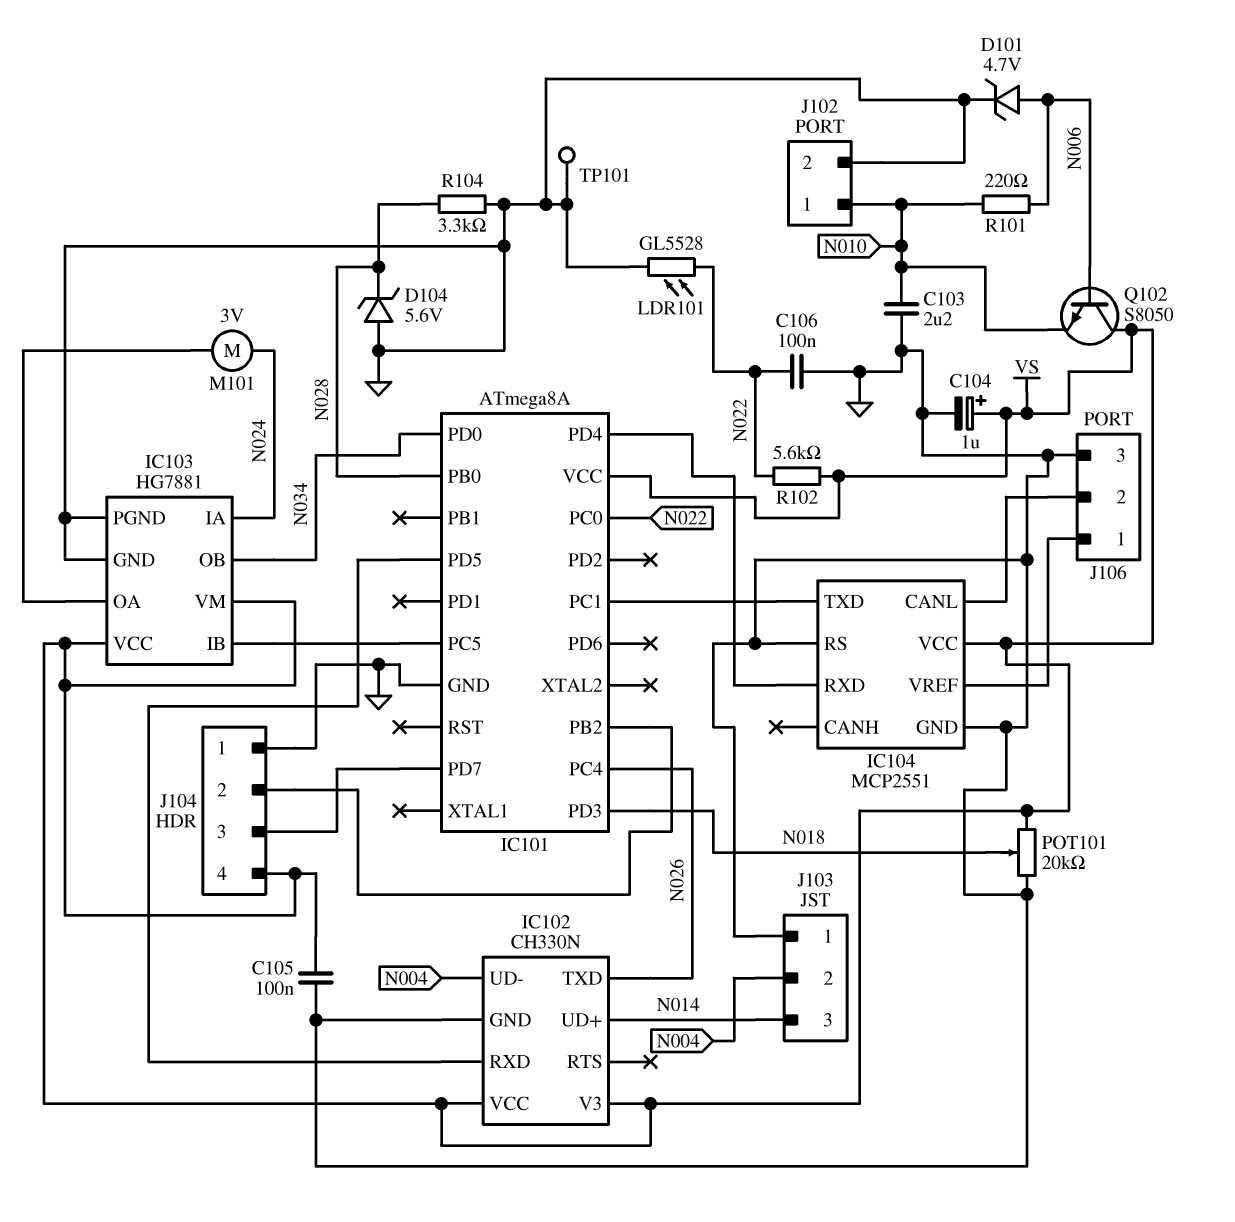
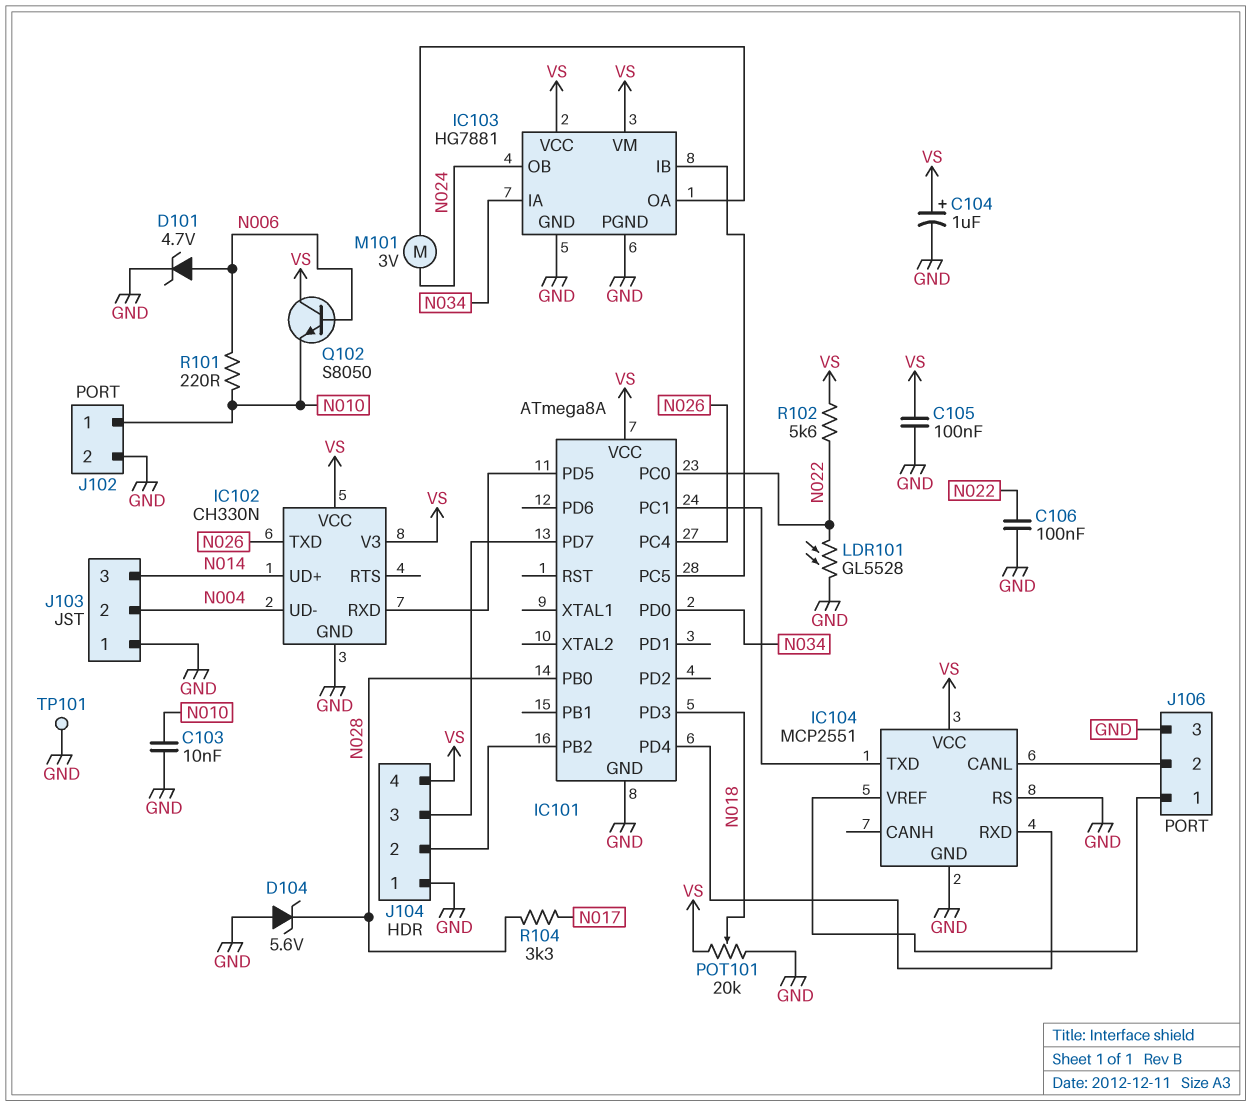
C103: 2.2uF (GND, N010) -> 10nF (GND, N010)
IC103 pin IA: N024 -> N034
IC103 pin OB: N034 -> N024
R104: 3.3k (GND, N028) -> 3.3k (N017, N028)

